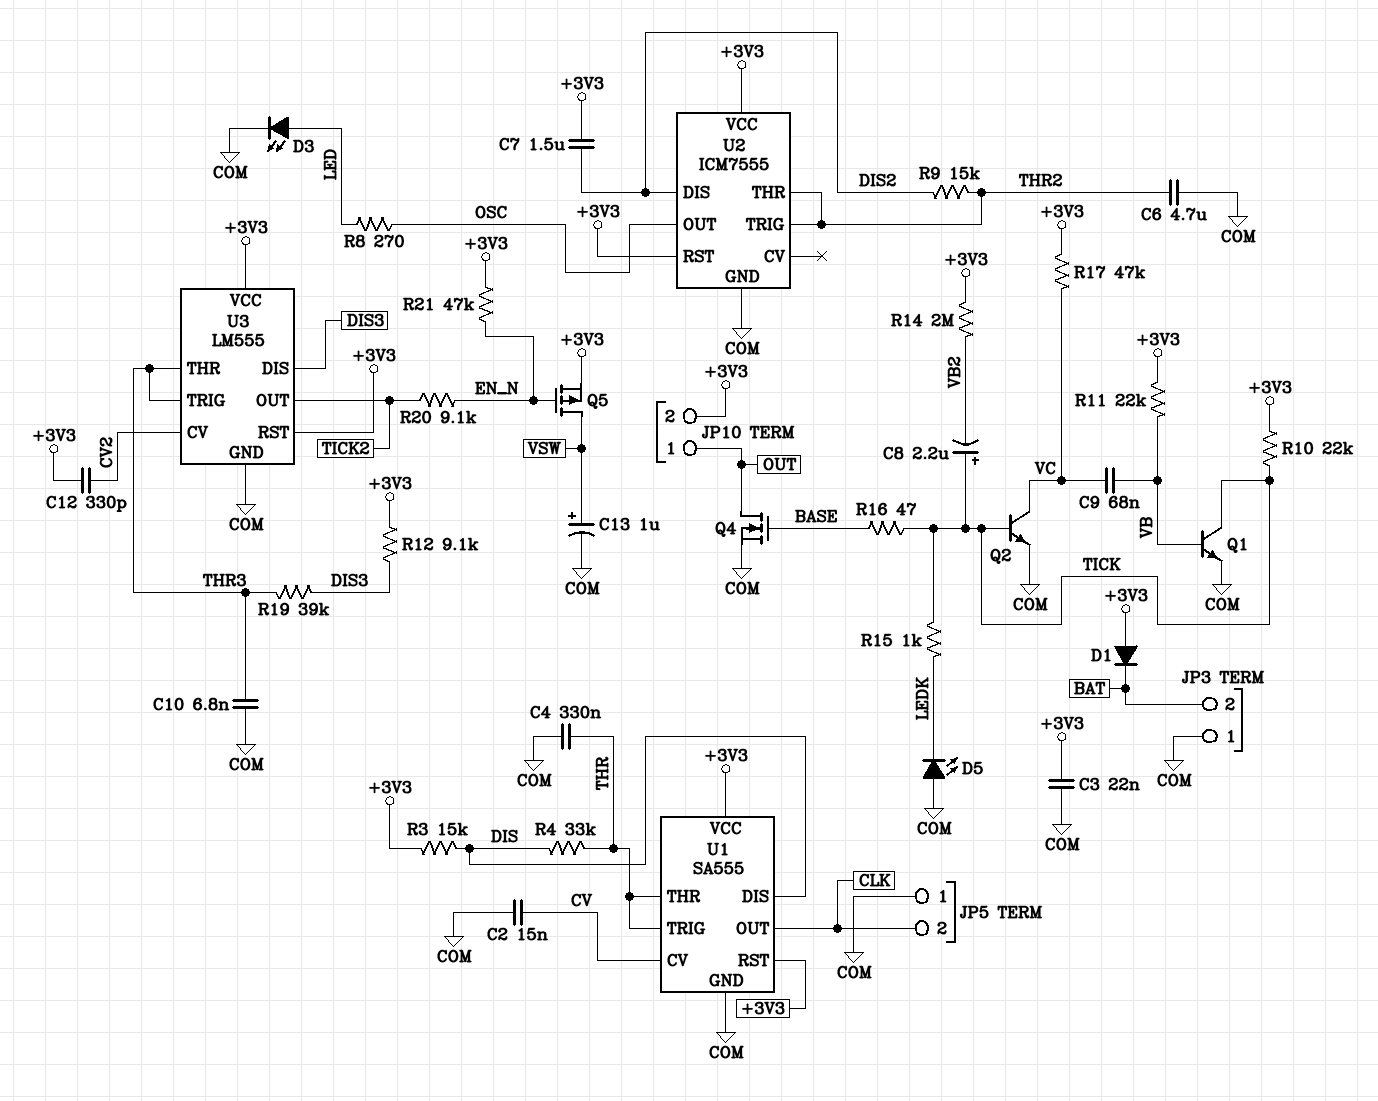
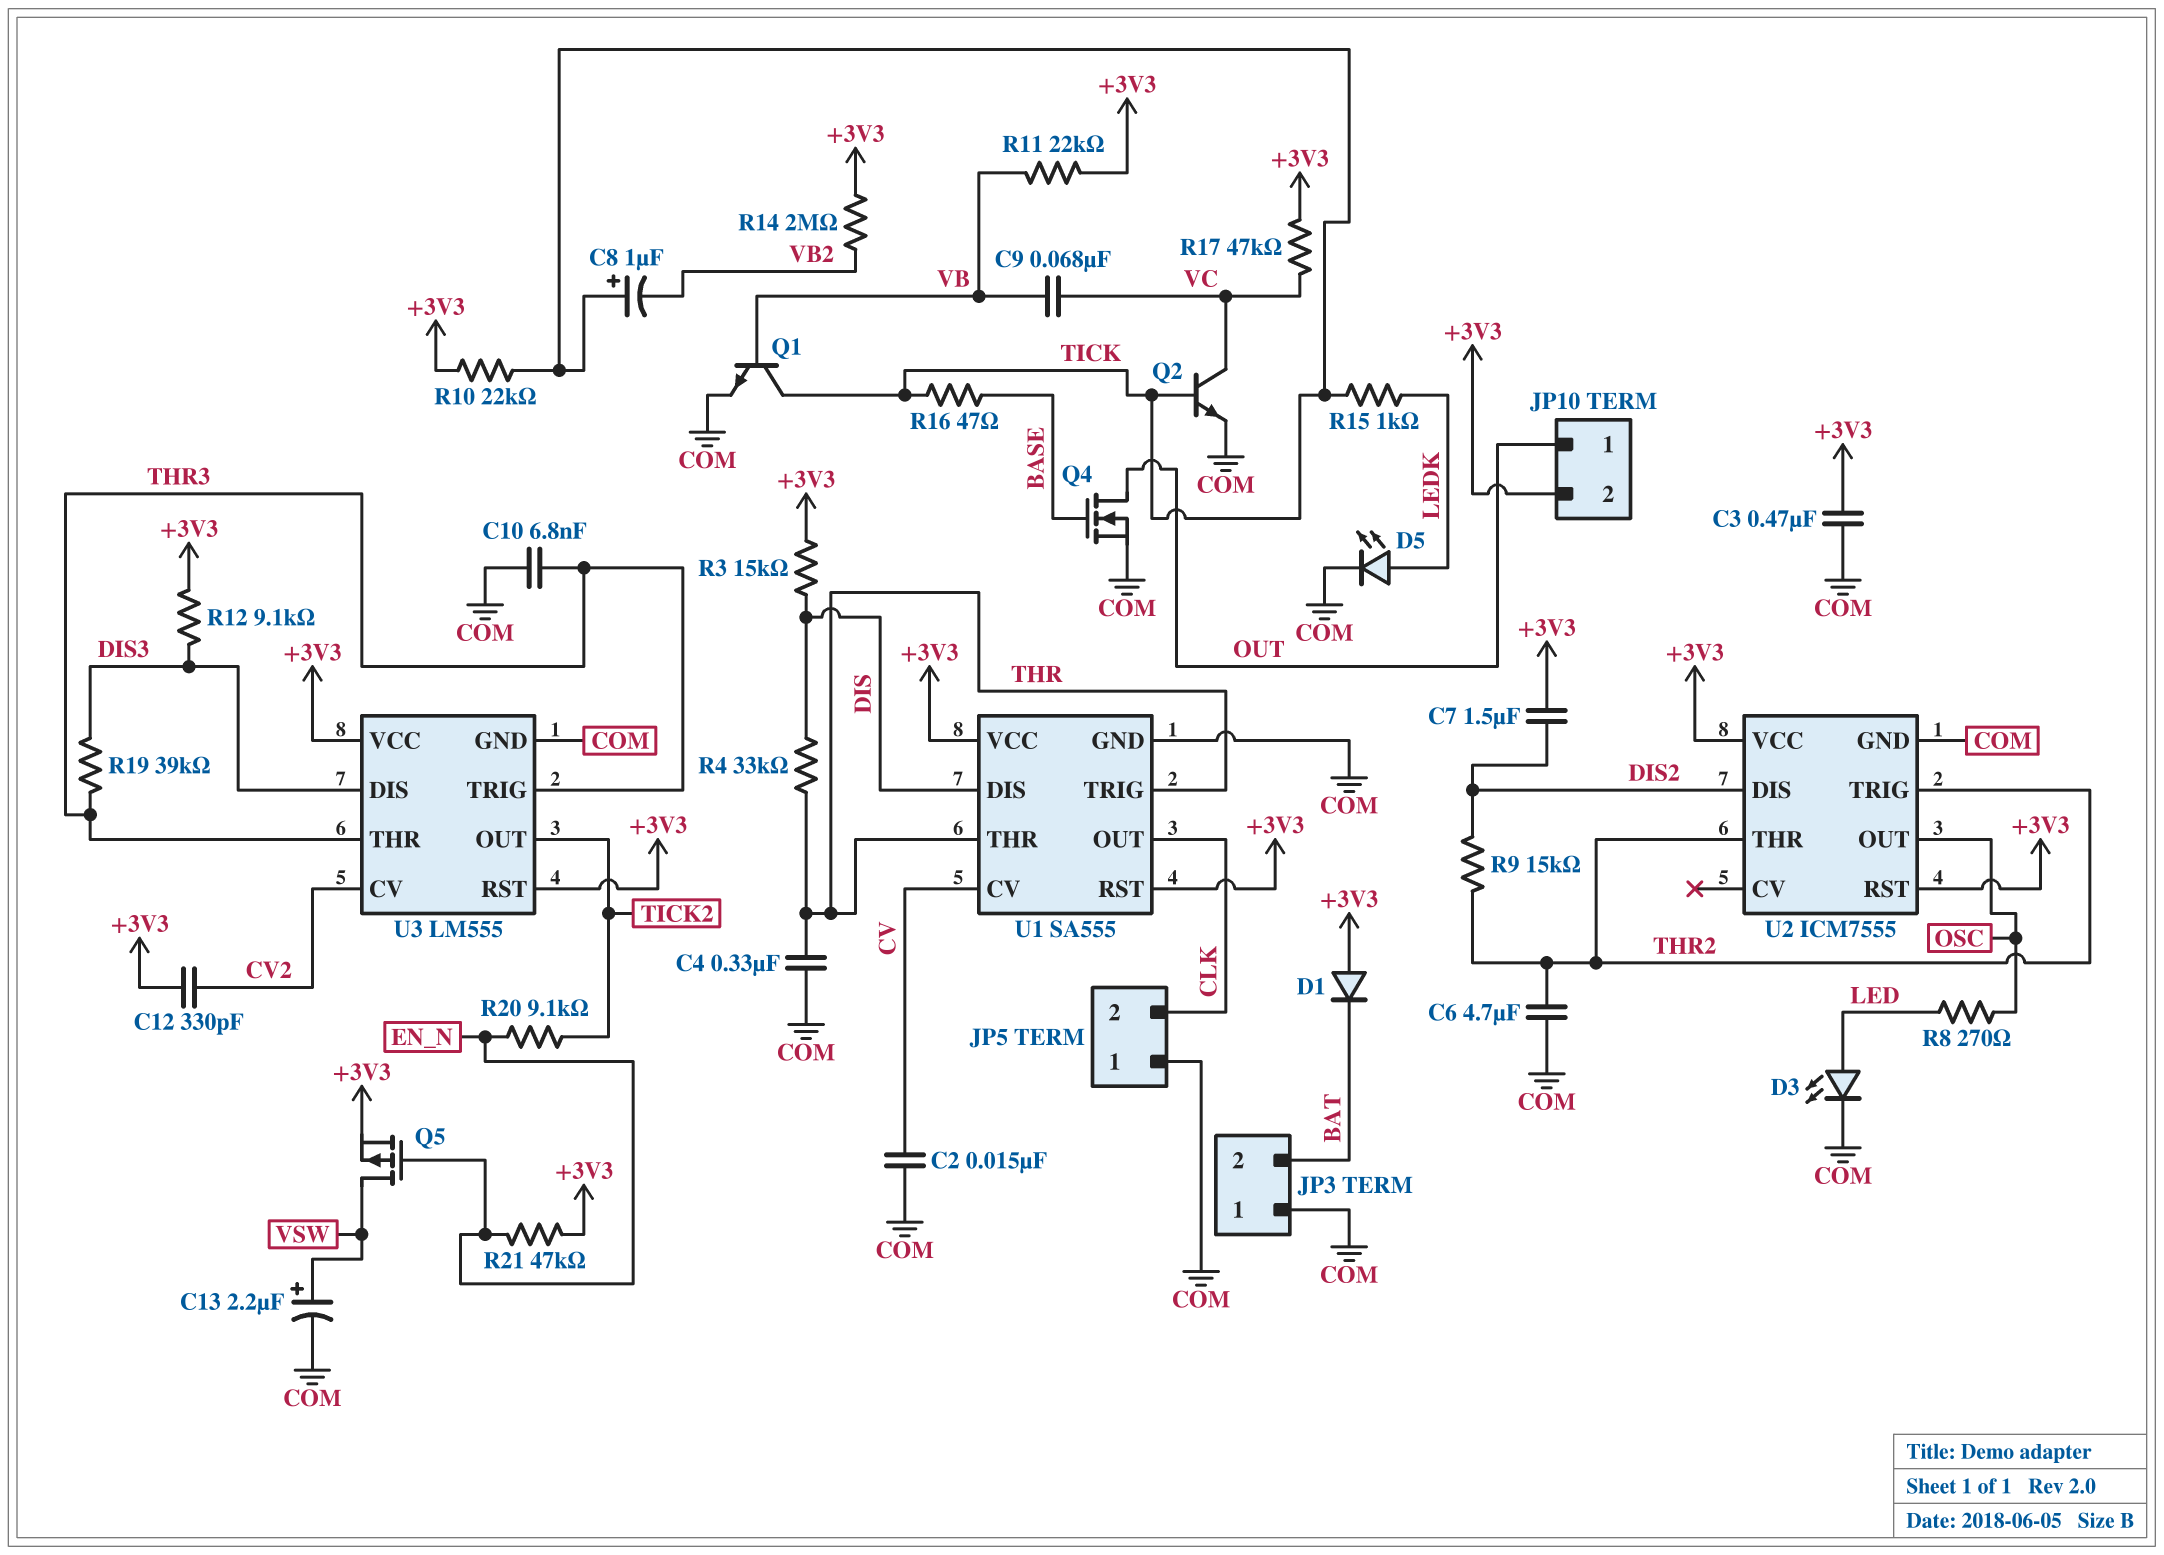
C3: 22nF (+3V3, COM) -> 470nF (+3V3, COM)
C8: 2.2uF (plus TICK, minus VB2) -> 1uF (plus TICK, minus VB2)
C13: 1uF (plus VSW, minus COM) -> 2.2uF (plus VSW, minus COM)
D5: LED (A COM, K LEDK) -> LED (A LEDK, K COM)

